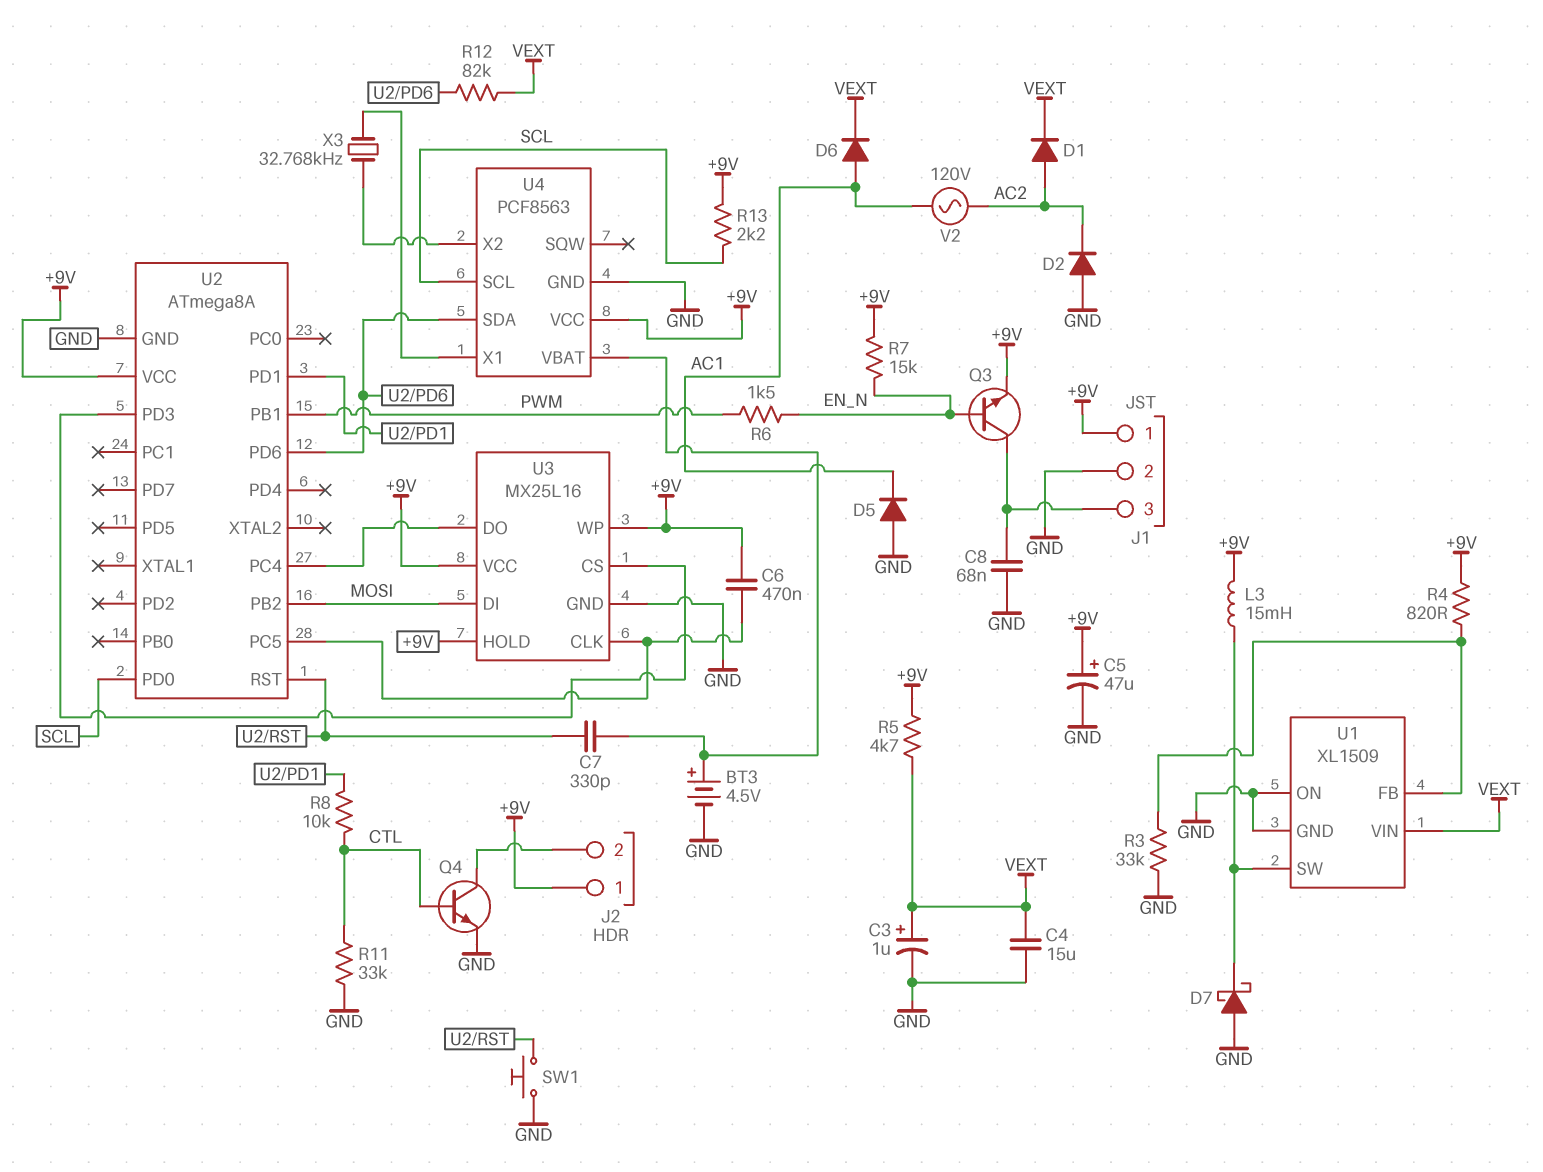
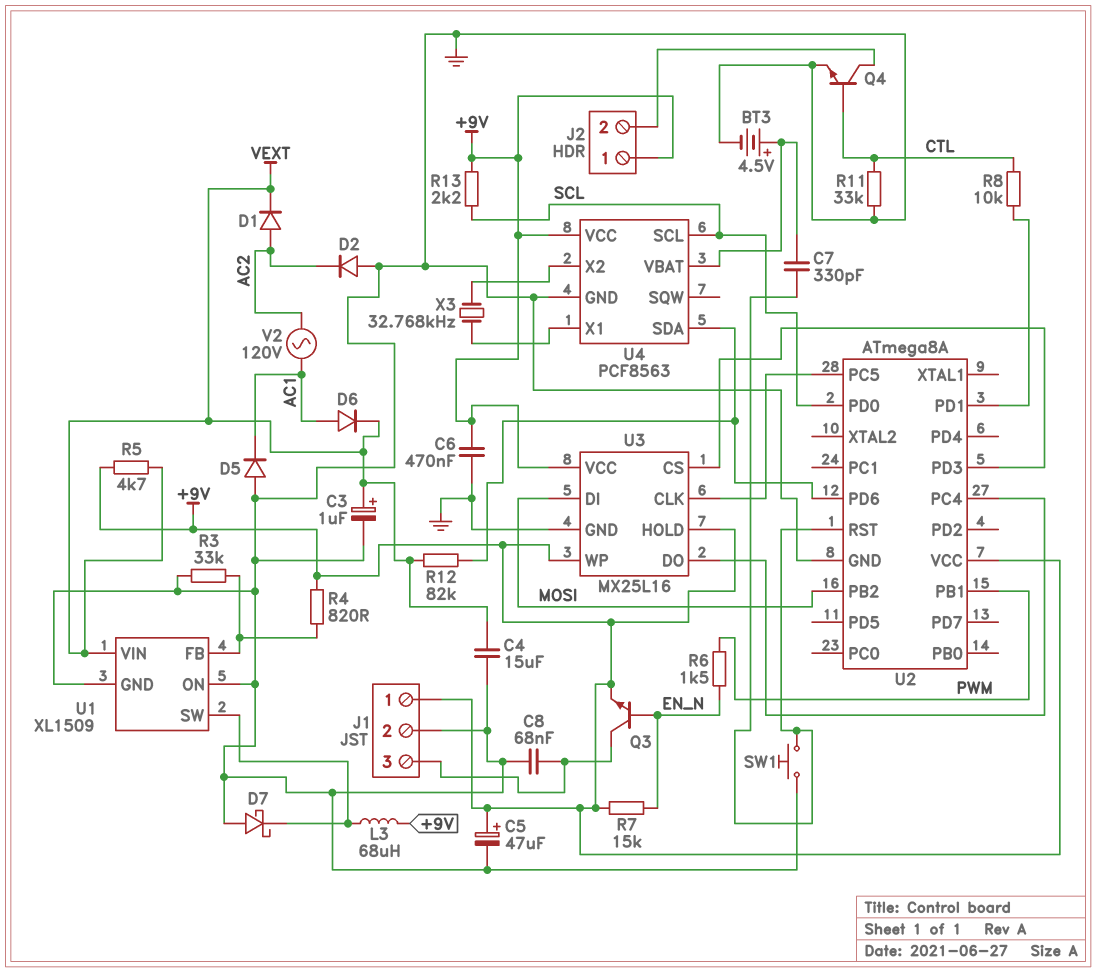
C6: 470nF (+9V, U2/PC5) -> 470nF (+9V, GND)
L3: 15mH (+9V, U1/SW) -> 68uH (+9V, U1/SW)

